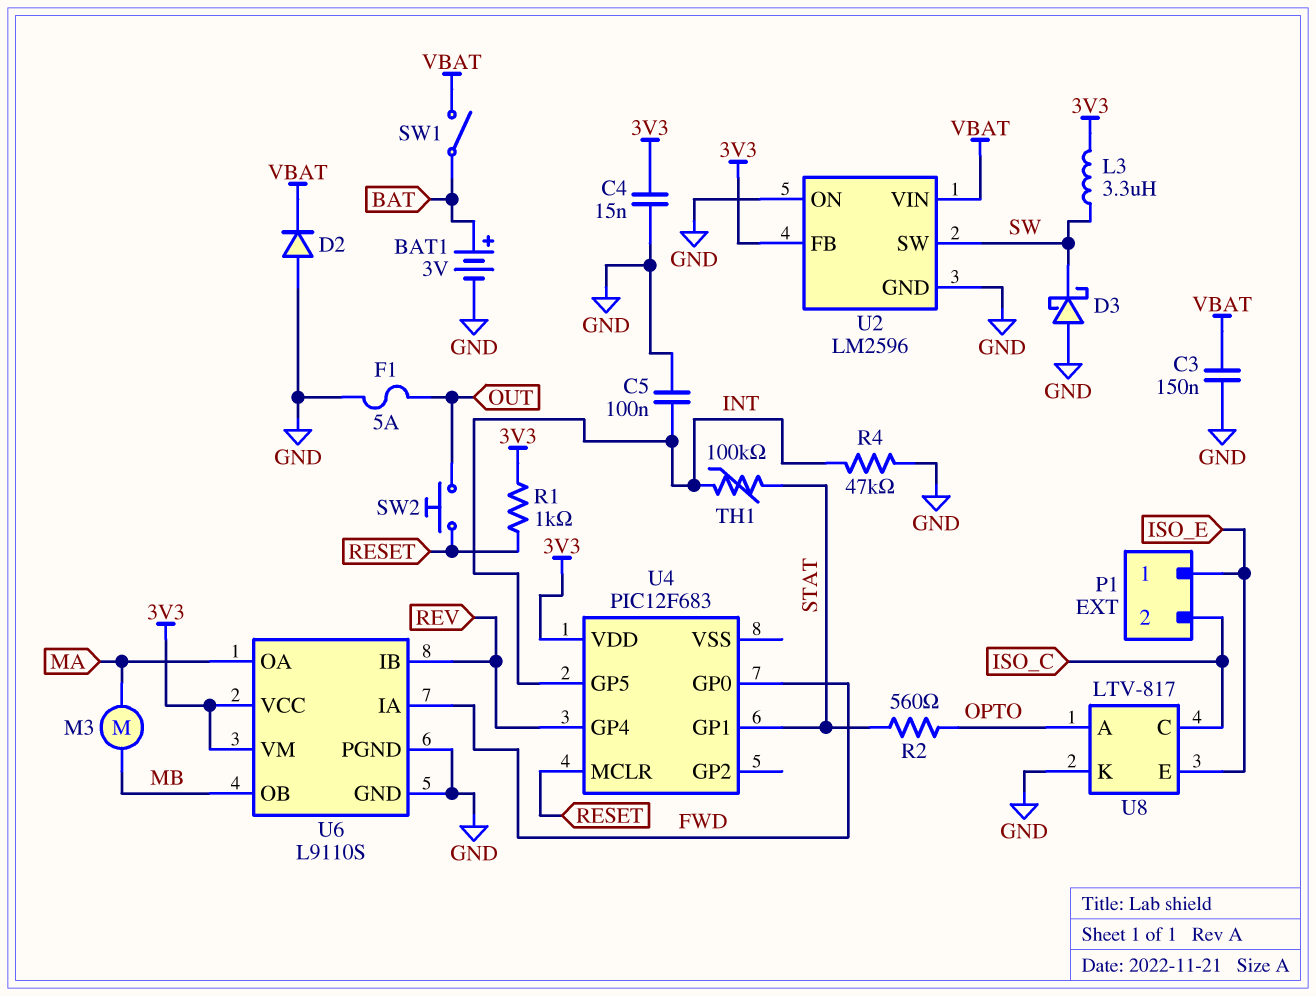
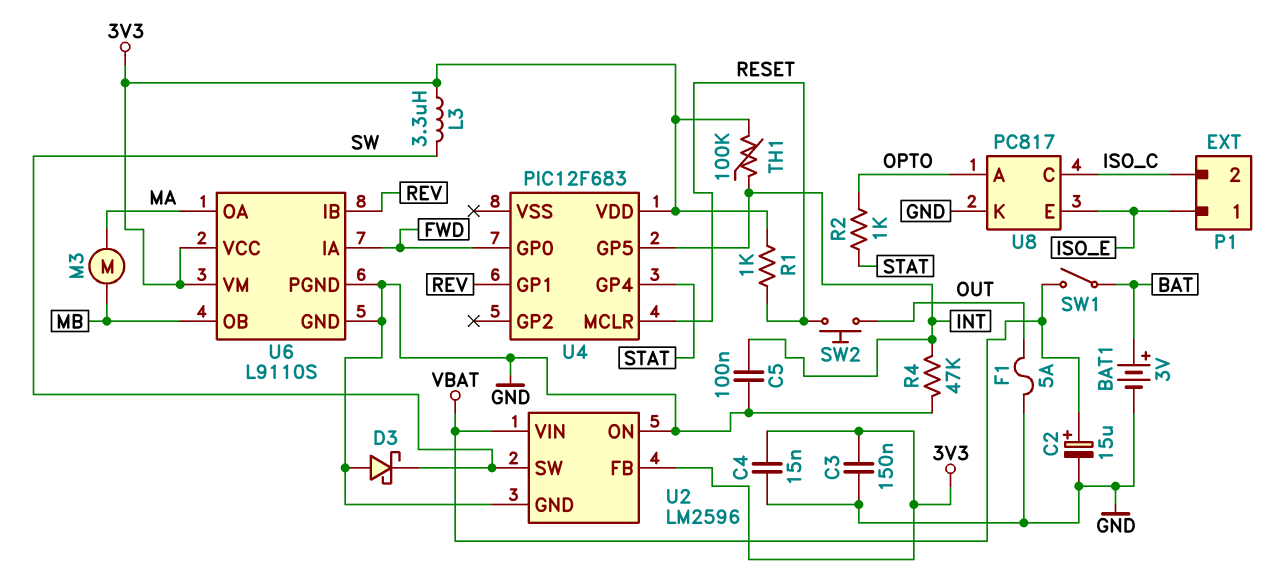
C2: none -> 15uF (plus VBAT, minus GND)
C3: 150nF (GND, VBAT) -> 150nF (3V3, GND)
D2: diode (A GND, K VBAT) -> none
R2: 560 (OPTO, STAT) -> 1k (OPTO, STAT)
TH1: 100k (INT, STAT) -> 100k (3V3, INT)
U4 pin GP1: STAT -> REV
U4 pin GP4: REV -> STAT
U8: LTV-817 -> PC817

